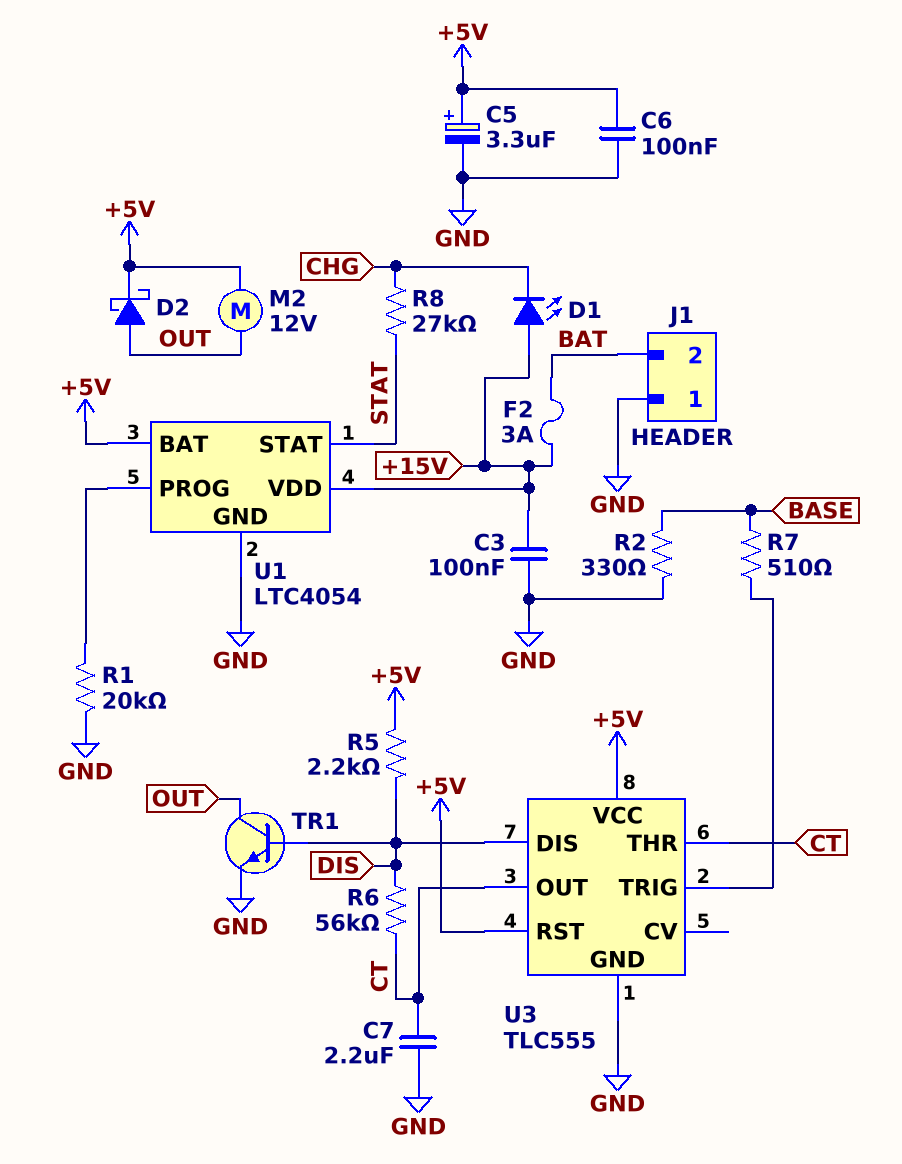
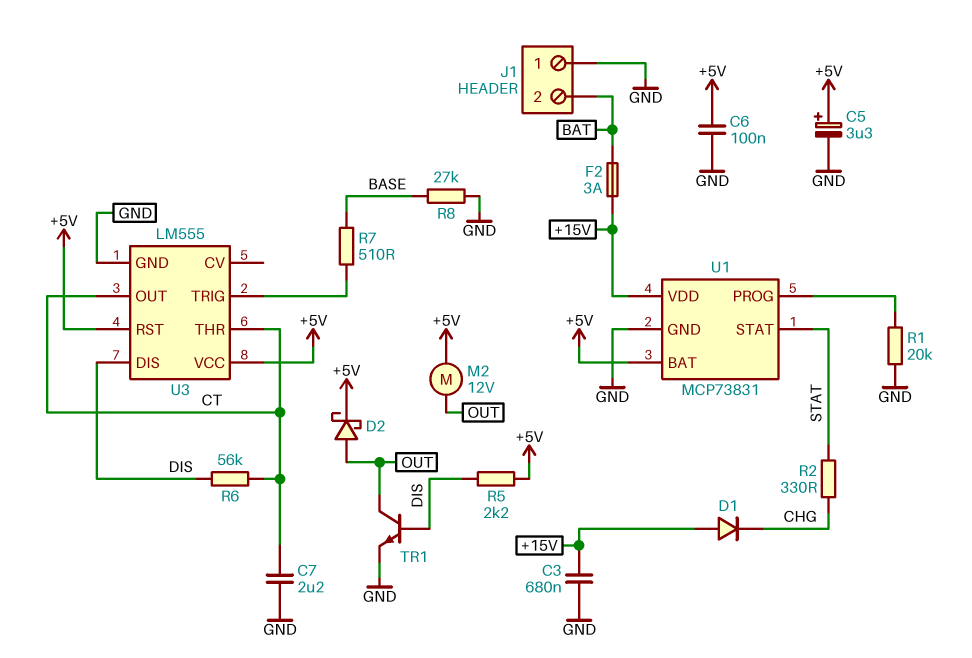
C3: 100nF (+15V, GND) -> 680nF (+15V, GND)
D1: LED (A +15V, K CHG) -> diode (A +15V, K CHG)
R2: 330 (BASE, GND) -> 330 (CHG, STAT)
R8: 27k (CHG, STAT) -> 27k (BASE, GND)
U1: LTC4054 -> MCP73831
U3: TLC555 -> LM555

